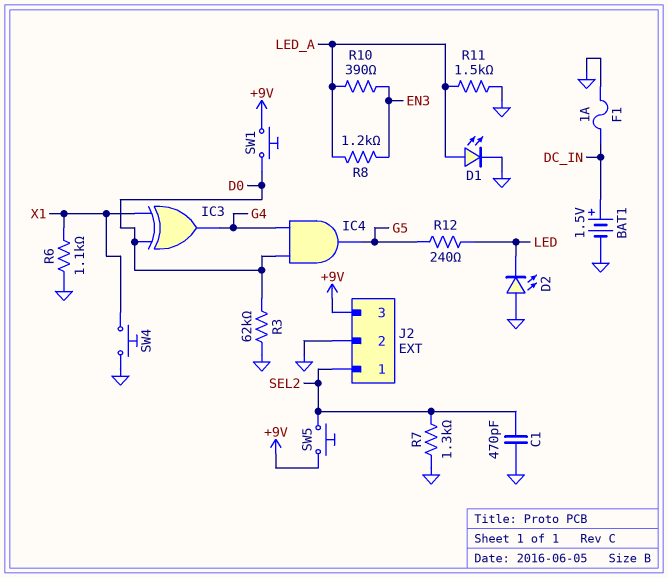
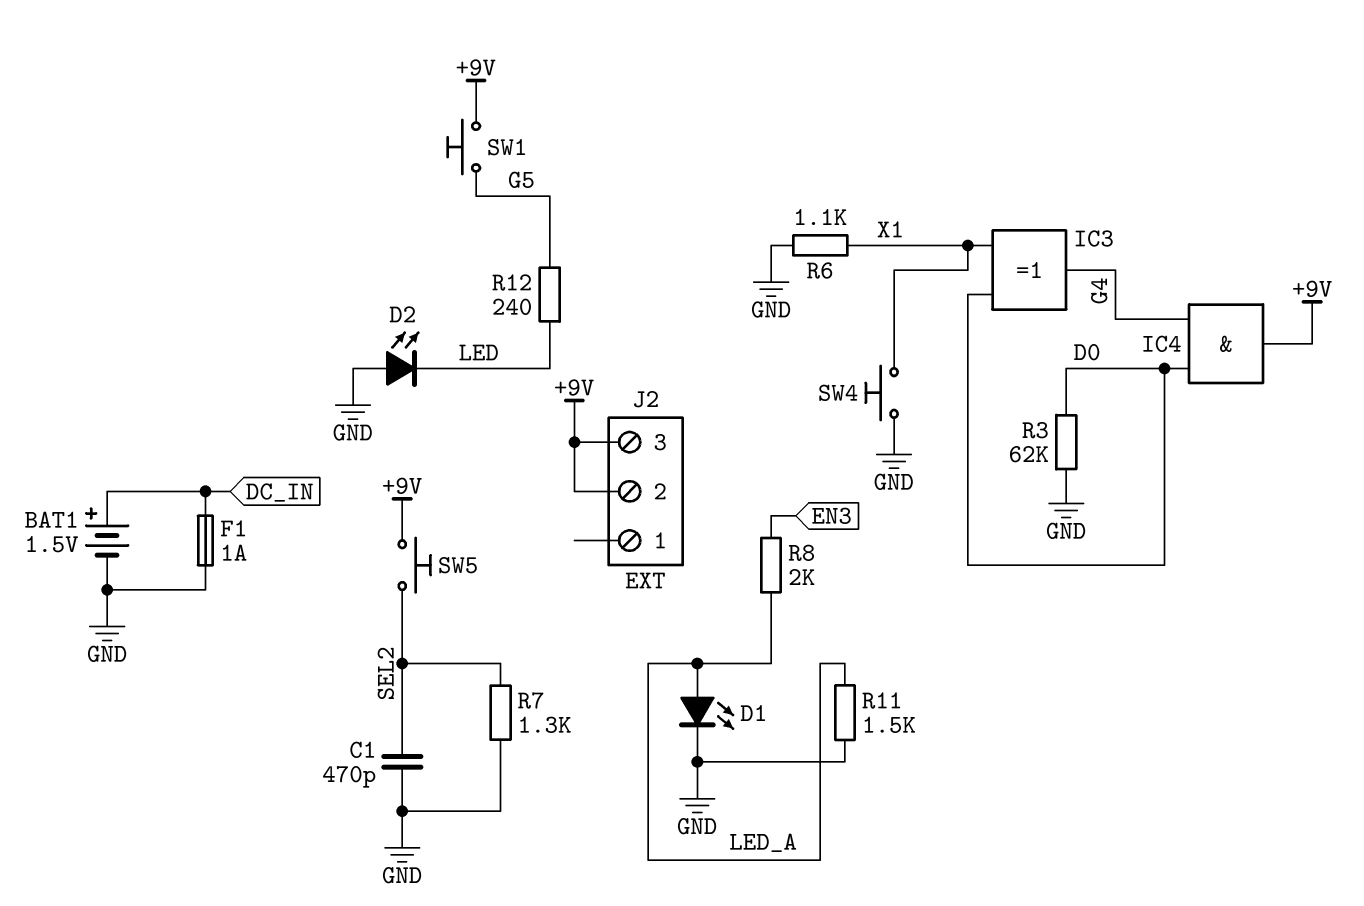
IC4: AND (in D0, in G4, out G5) -> AND (in D0, in G4, out +9V)
J2 pin 1: SEL2 -> none
J2 pin 2: GND -> +9V
R8: 1.2k (EN3, LED_A) -> 2k (EN3, LED_A)
R10: 390 (EN3, LED_A) -> none
SW1: button (+9V, D0) -> button (+9V, G5)

